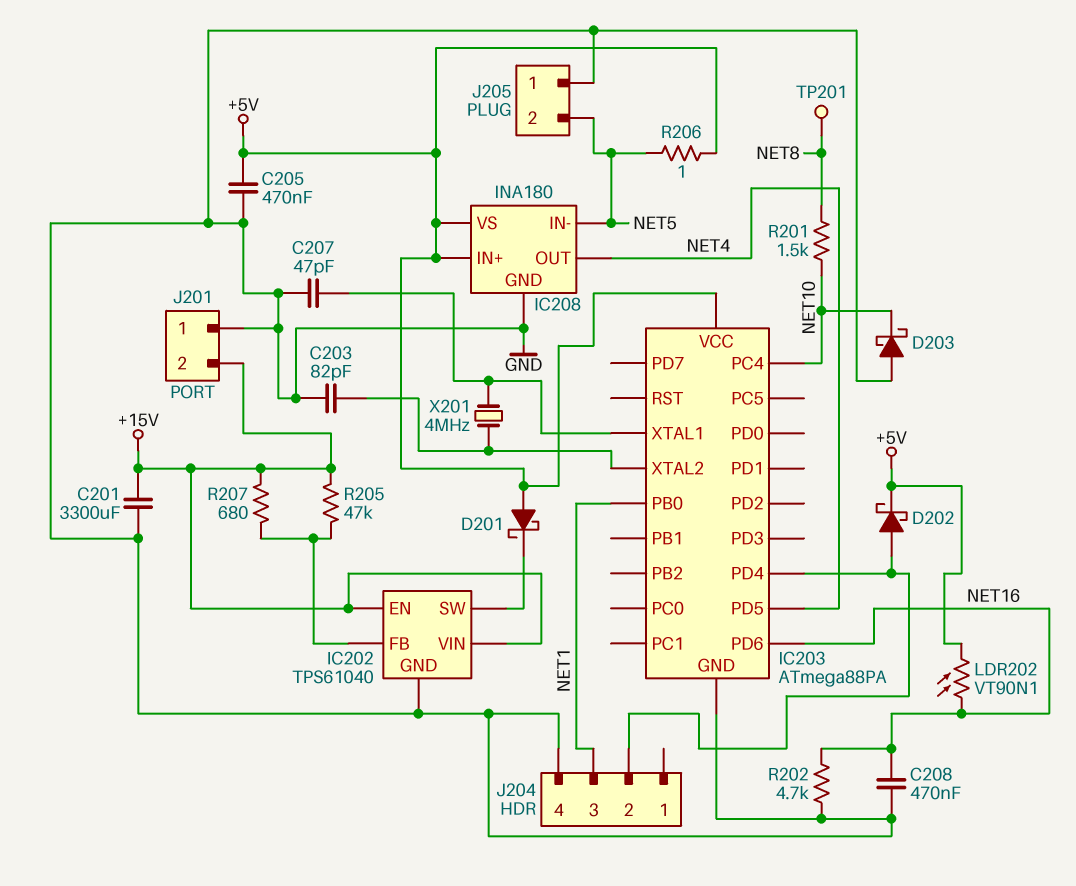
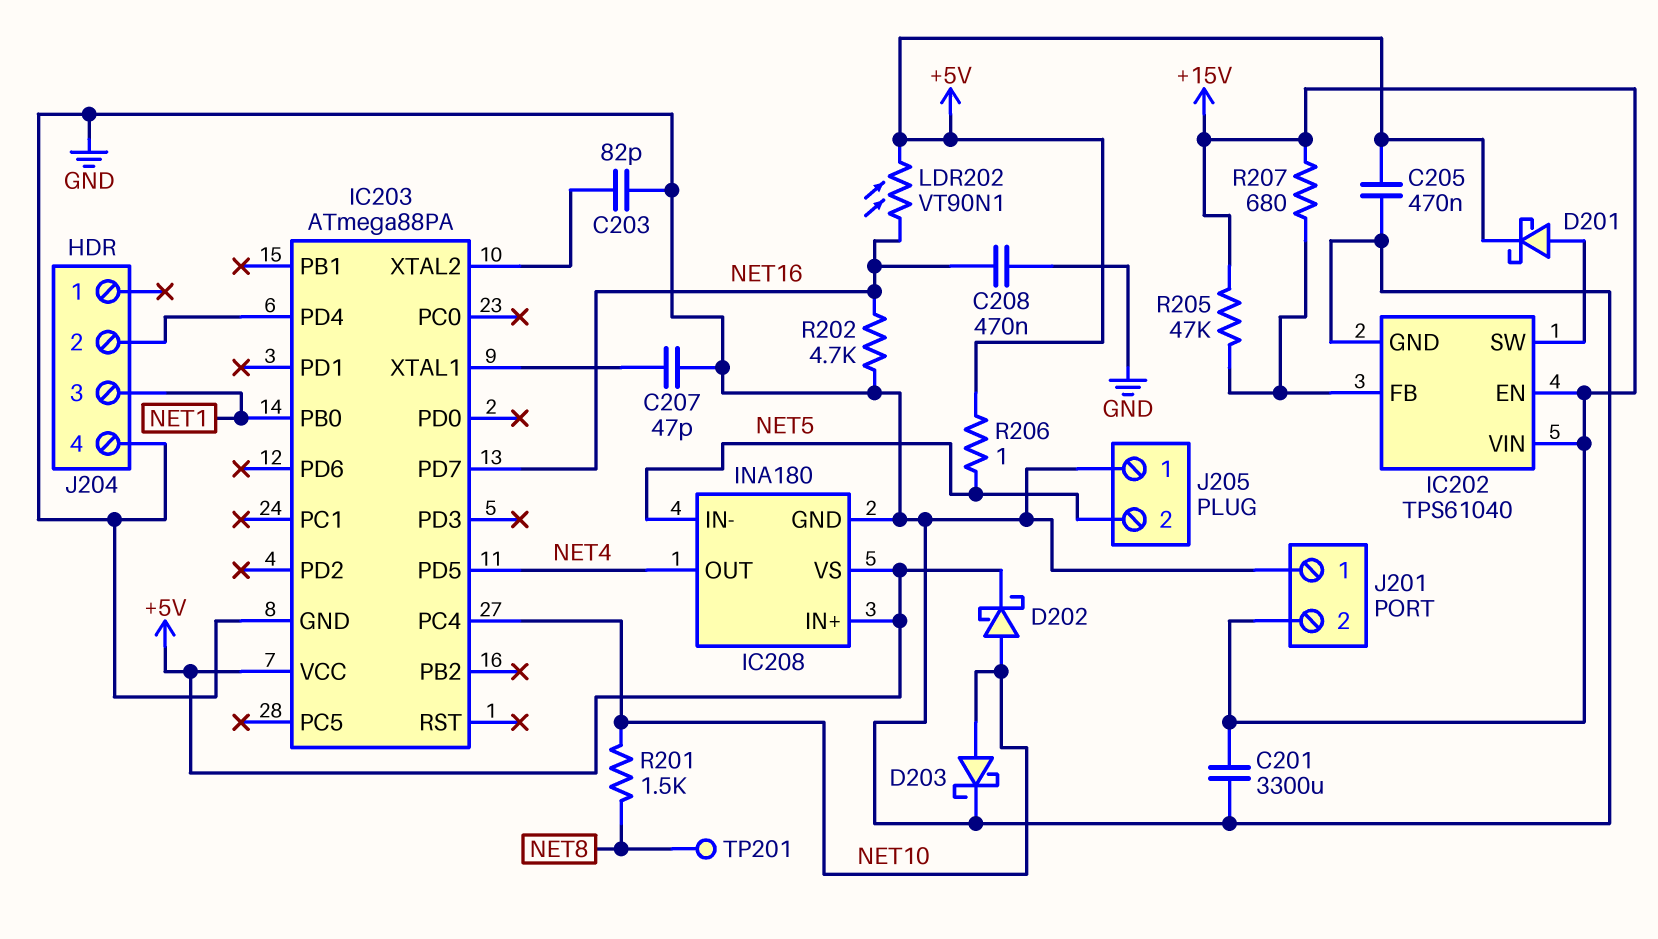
D201: schottky (A +5V, K IC202/SW) -> schottky (A IC202/SW, K +5V)
D202: schottky (A IC203/PD4, K +5V) -> schottky (A NET10, K +5V)
D203: schottky (A GND, K NET10) -> schottky (A NET10, K GND)
IC203 pin PD6: NET16 -> none
IC203 pin PD7: none -> NET16
X201: 4MHz (IC203/XTAL1, IC203/XTAL2) -> none

